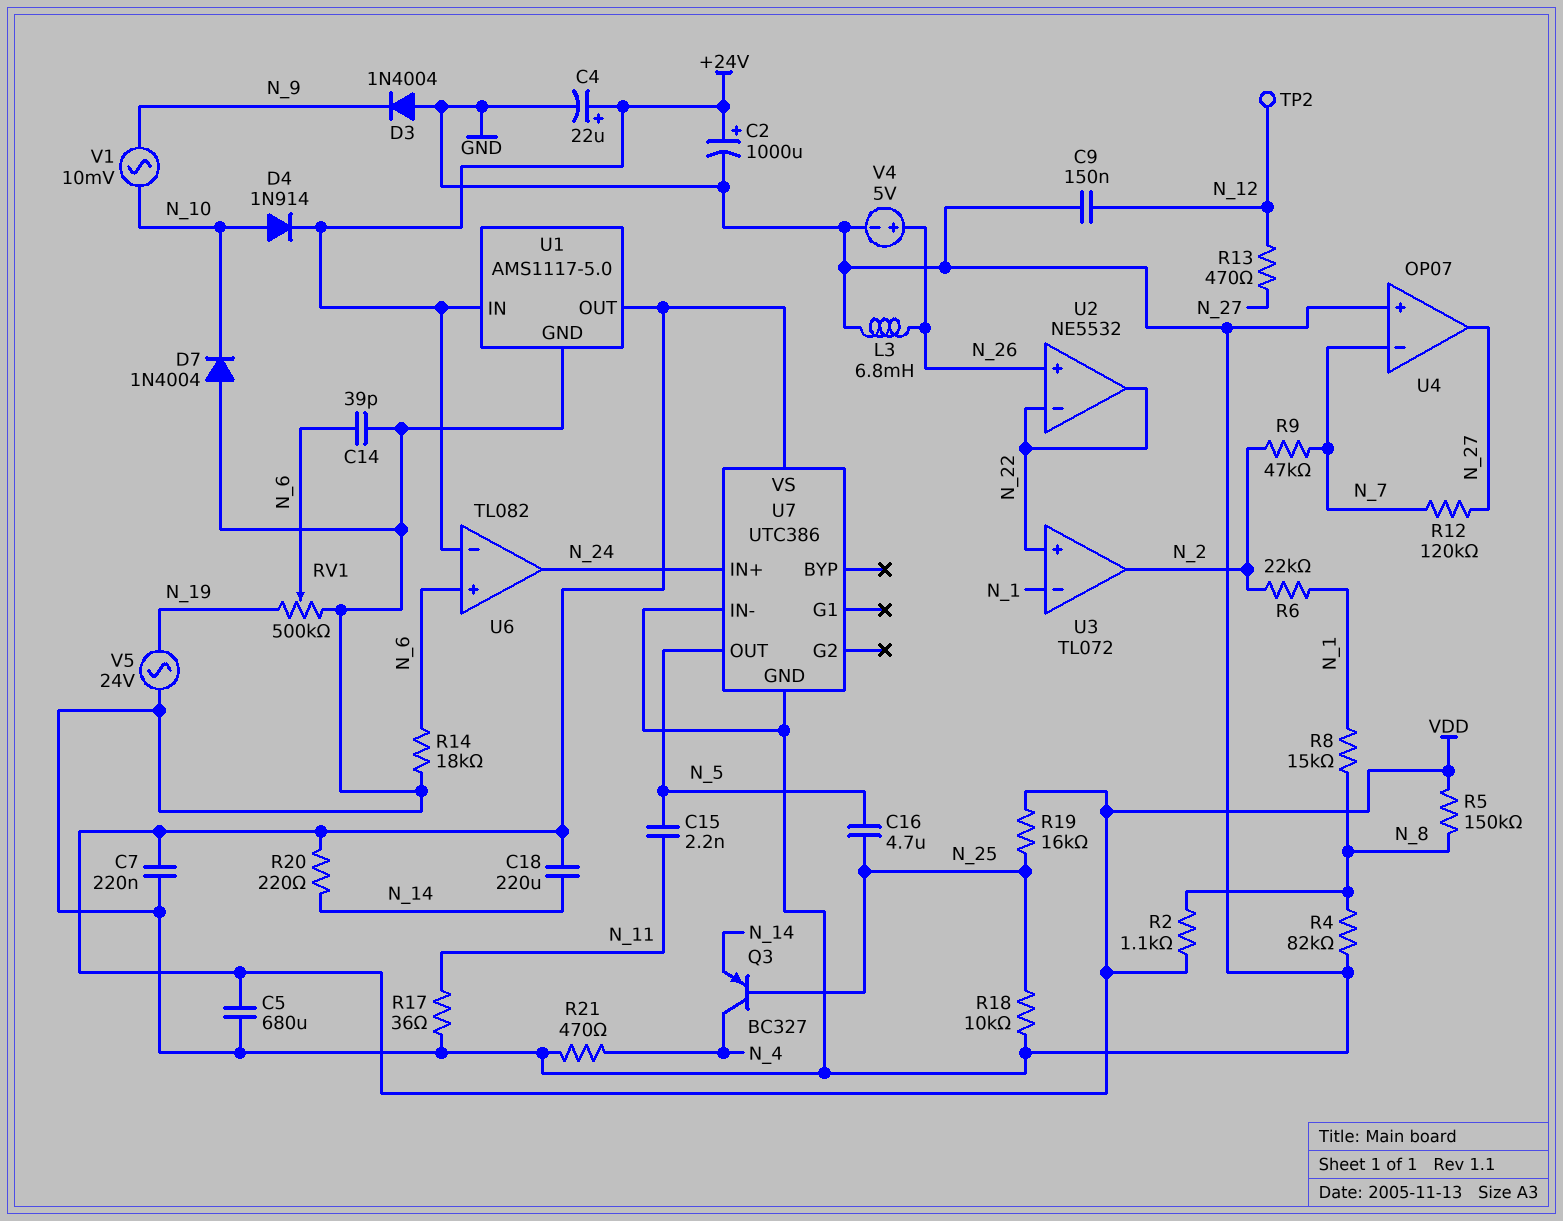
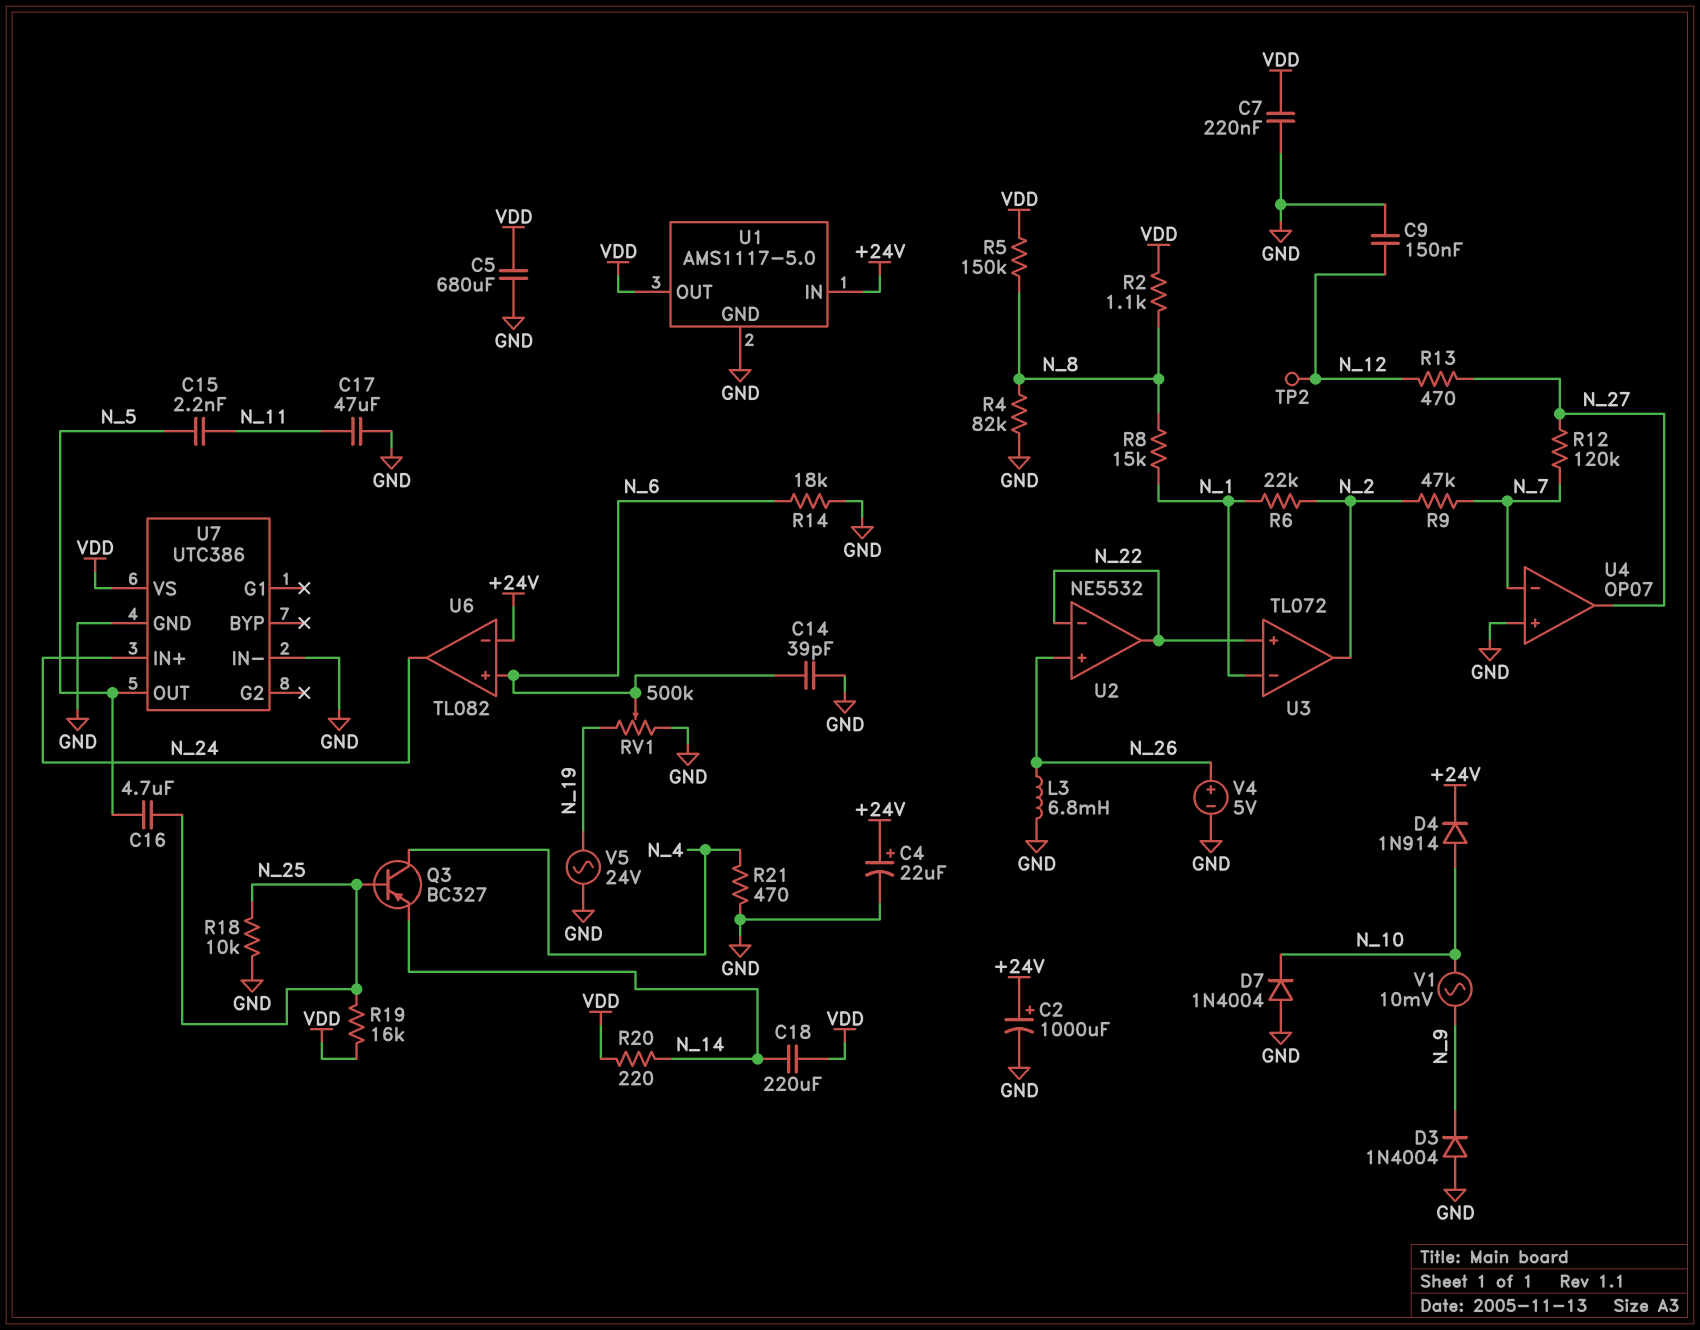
C17: none -> 47uF (GND, N_11)
R17: 36 (GND, N_11) -> none

